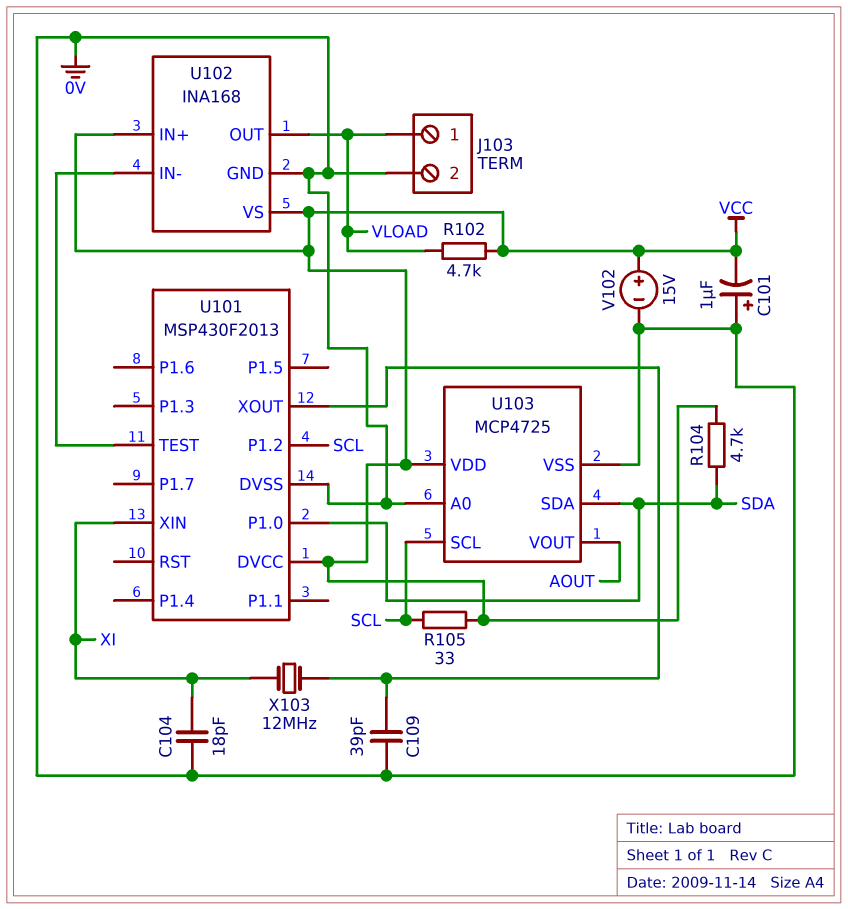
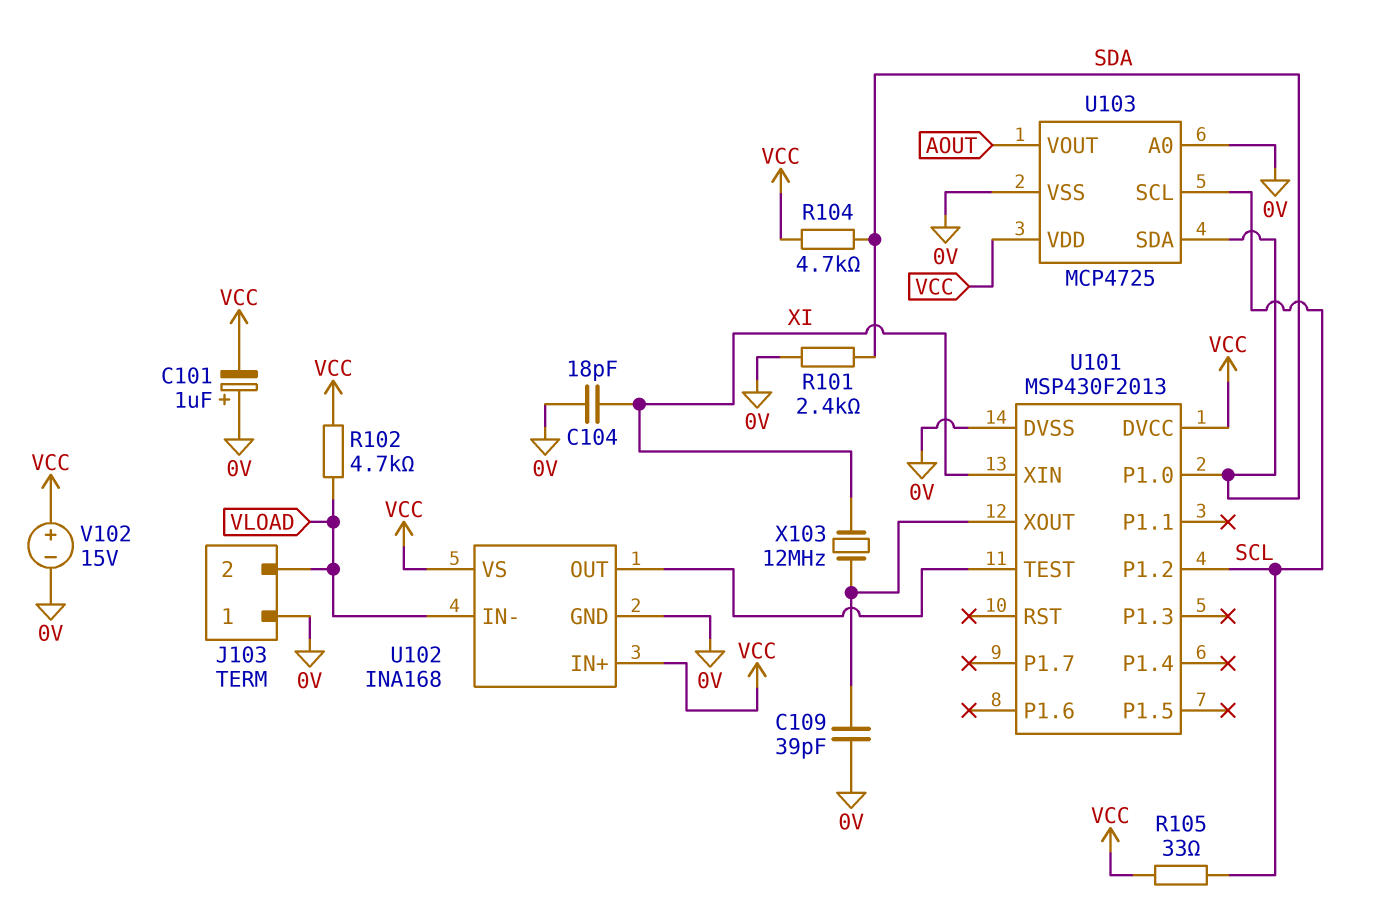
J103 pin 1: VLOAD -> 0V
J103 pin 2: 0V -> VLOAD
R101: none -> 2.4k (0V, SDA)
U102 pin IN-: U101/TEST -> VLOAD
U102 pin OUT: VLOAD -> U101/TEST

